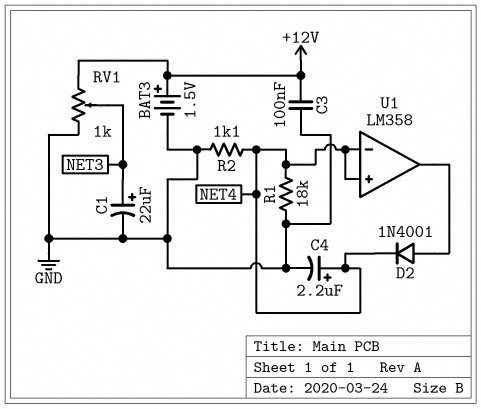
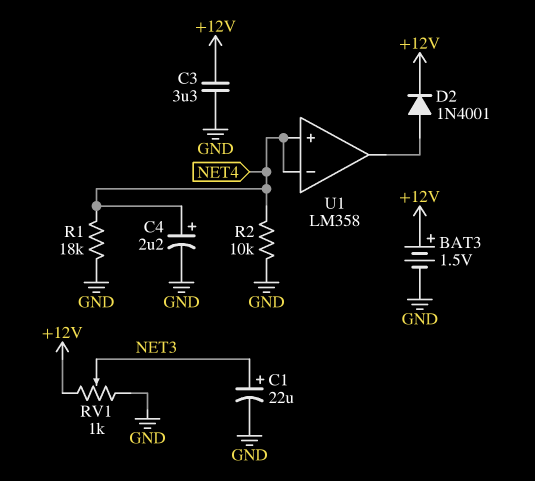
C3: 100nF (+12V, GND) -> 3.3uF (+12V, GND)
D2: diode 1N4001 (A U1/out, K NET4) -> diode 1N4001 (A U1/out, K +12V)
R2: 1.1k (GND, NET4) -> 10k (GND, NET4)

